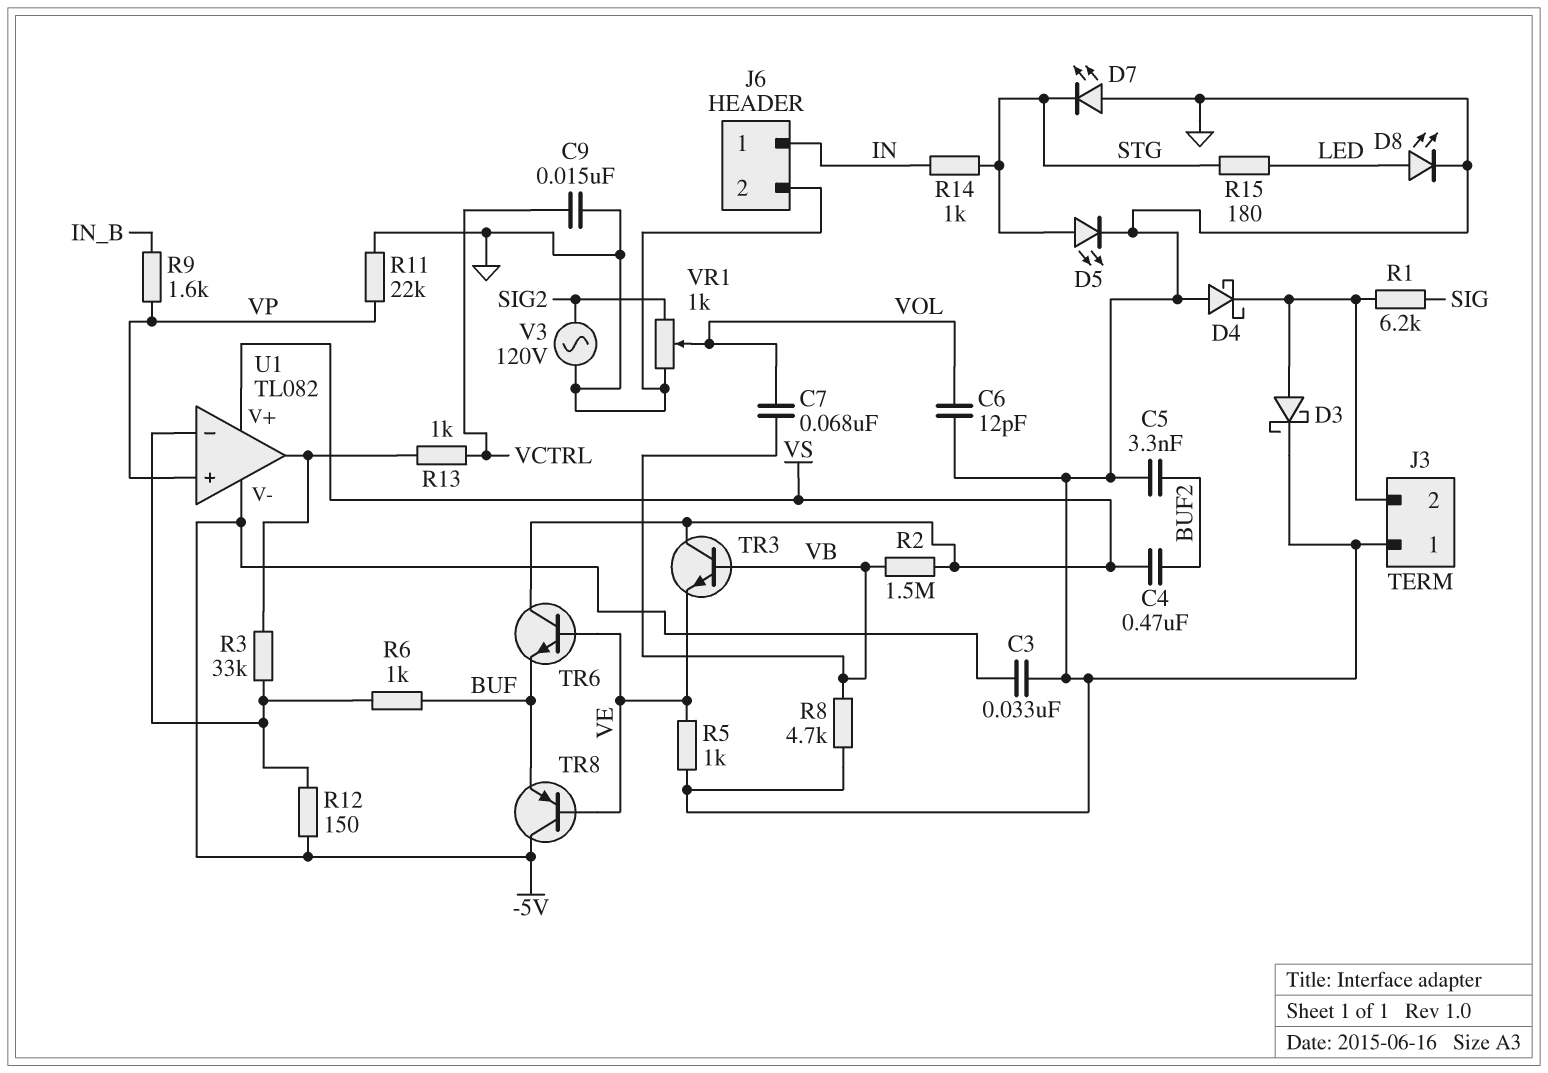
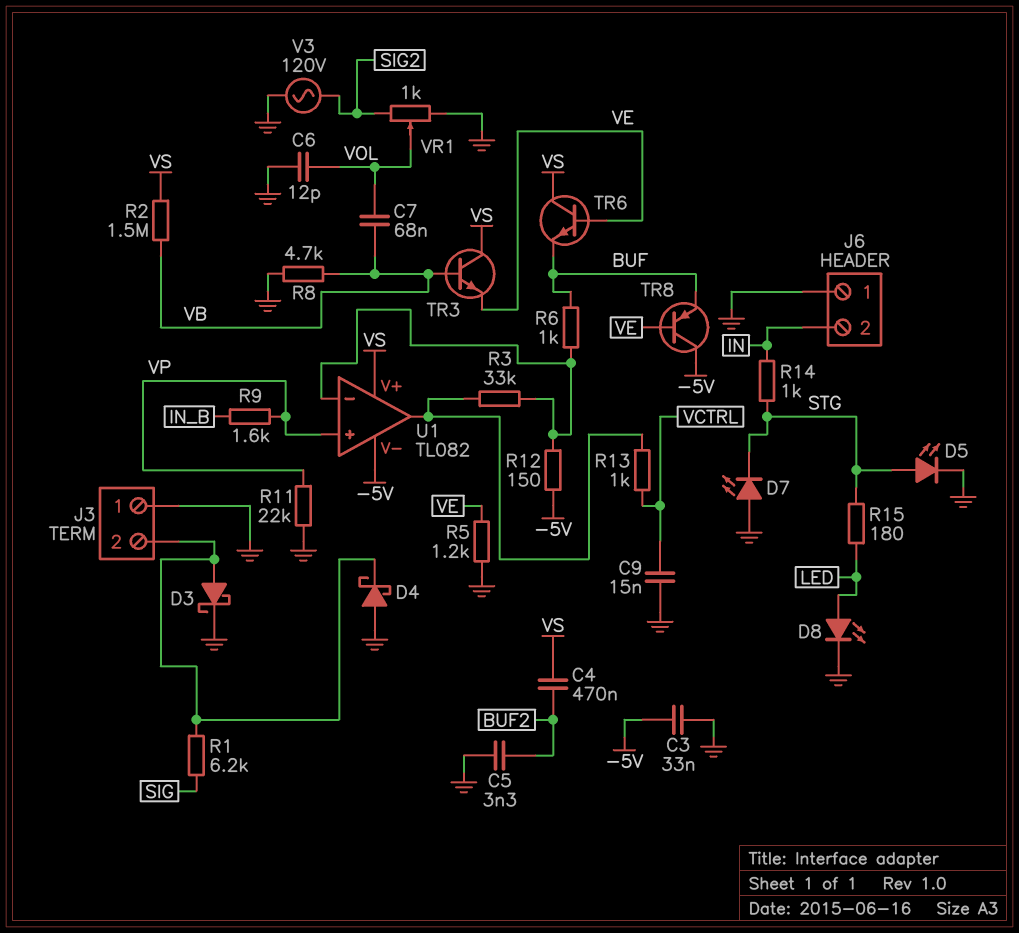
J6 pin 1: IN -> GND
J6 pin 2: GND -> IN
R5: 1k (GND, VE) -> 1.2k (GND, VE)

